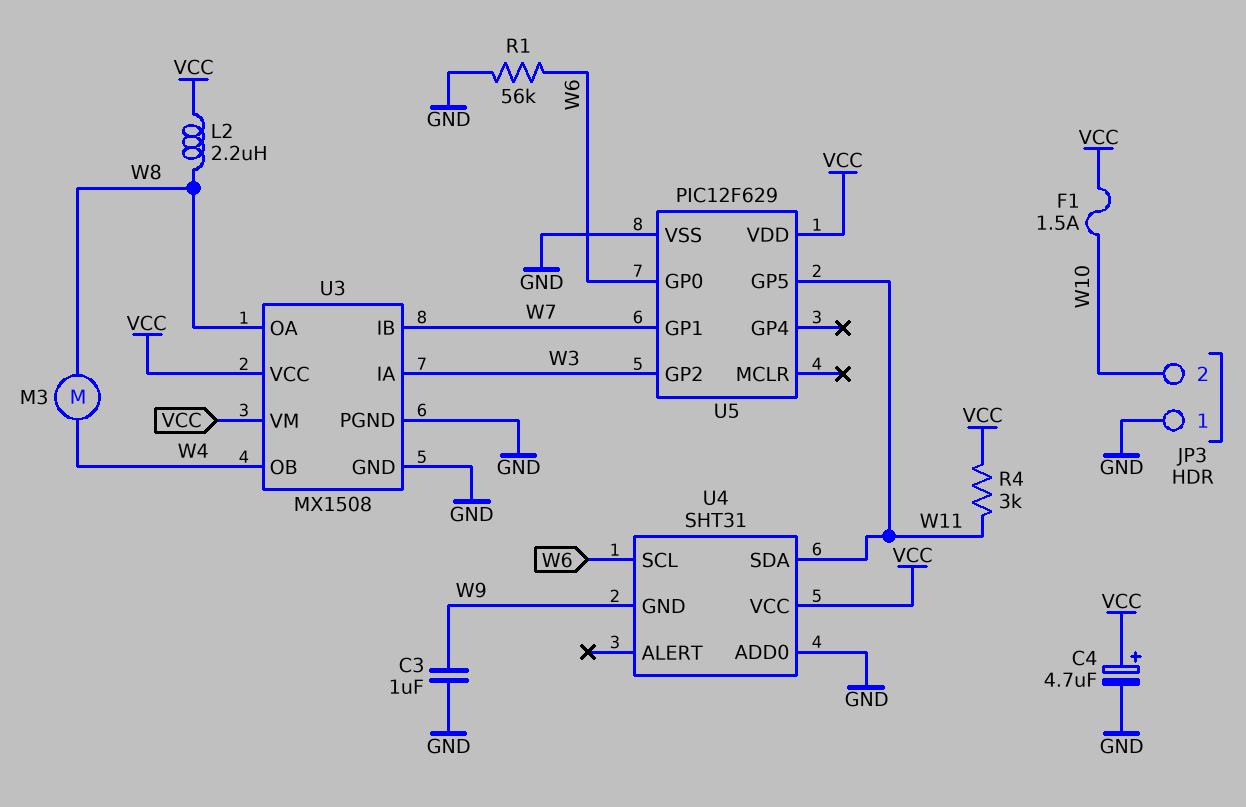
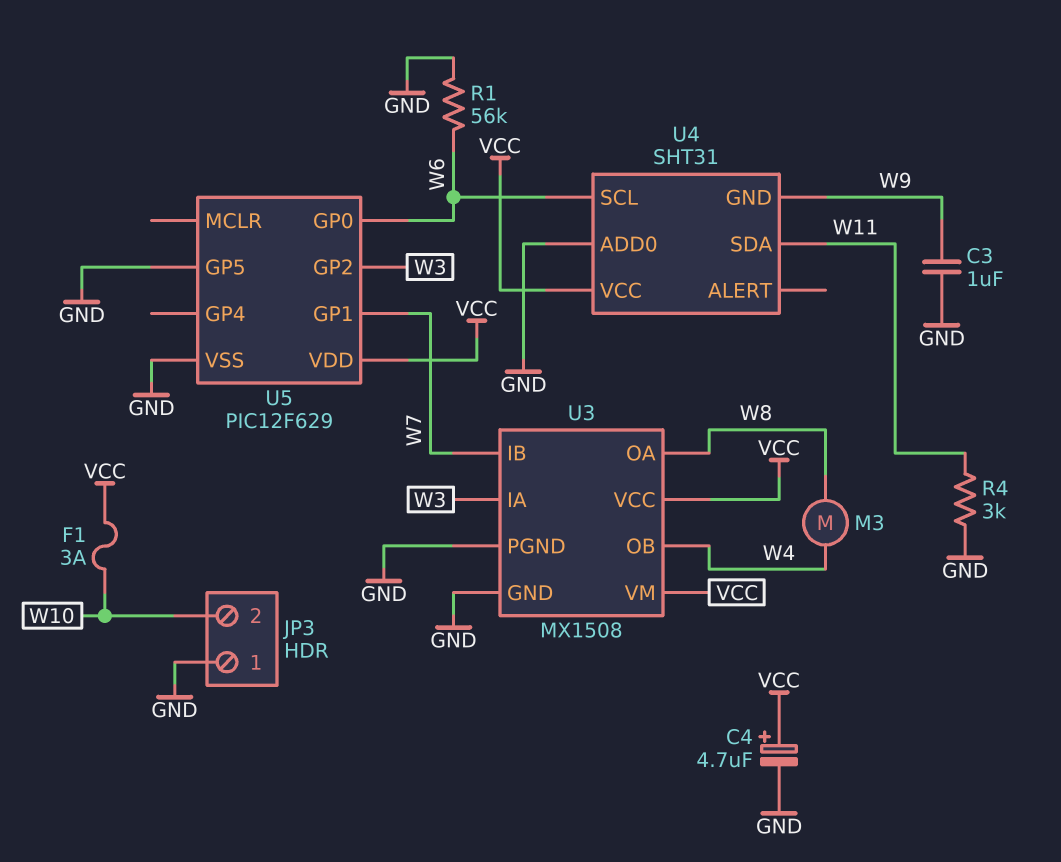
F1: 1.5A (VCC, W10) -> 3A (VCC, W10)
L2: 2.2uH (VCC, W8) -> none
R4: 3k (VCC, W11) -> 3k (GND, W11)
U5 pin GP5: W11 -> GND

